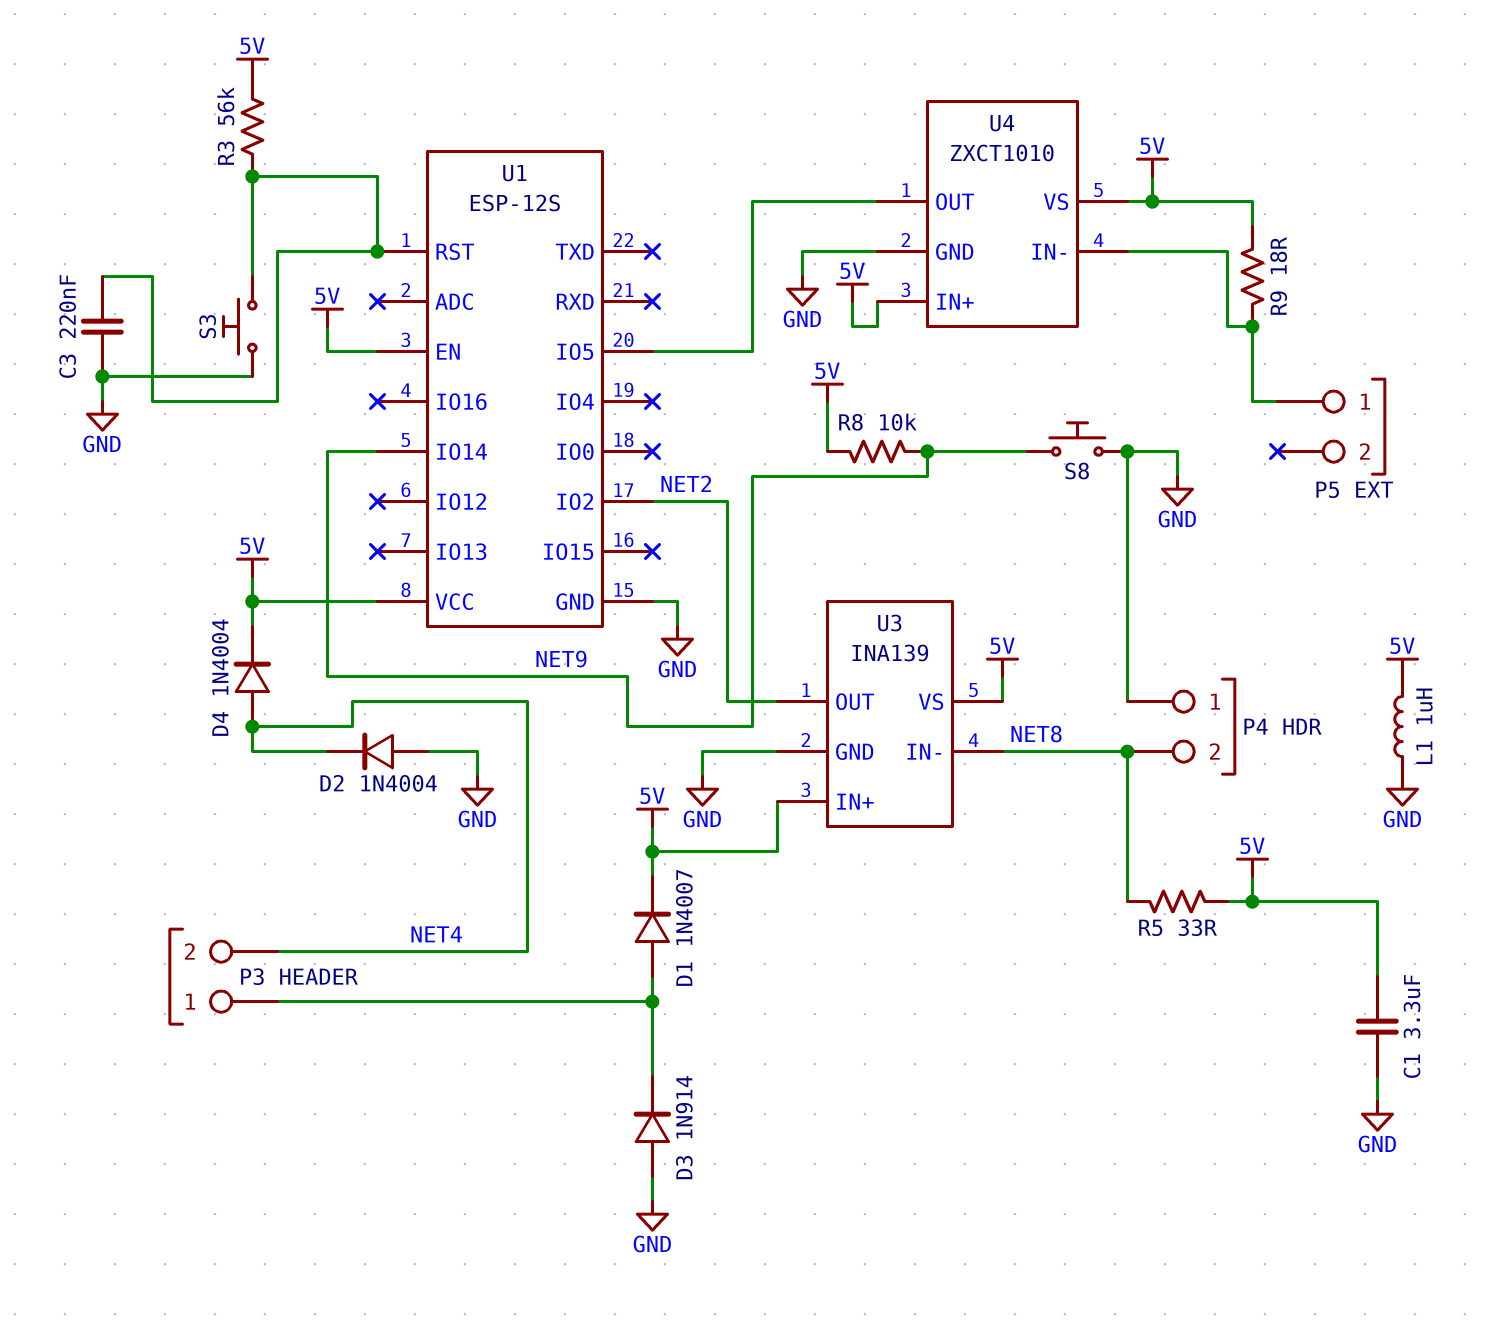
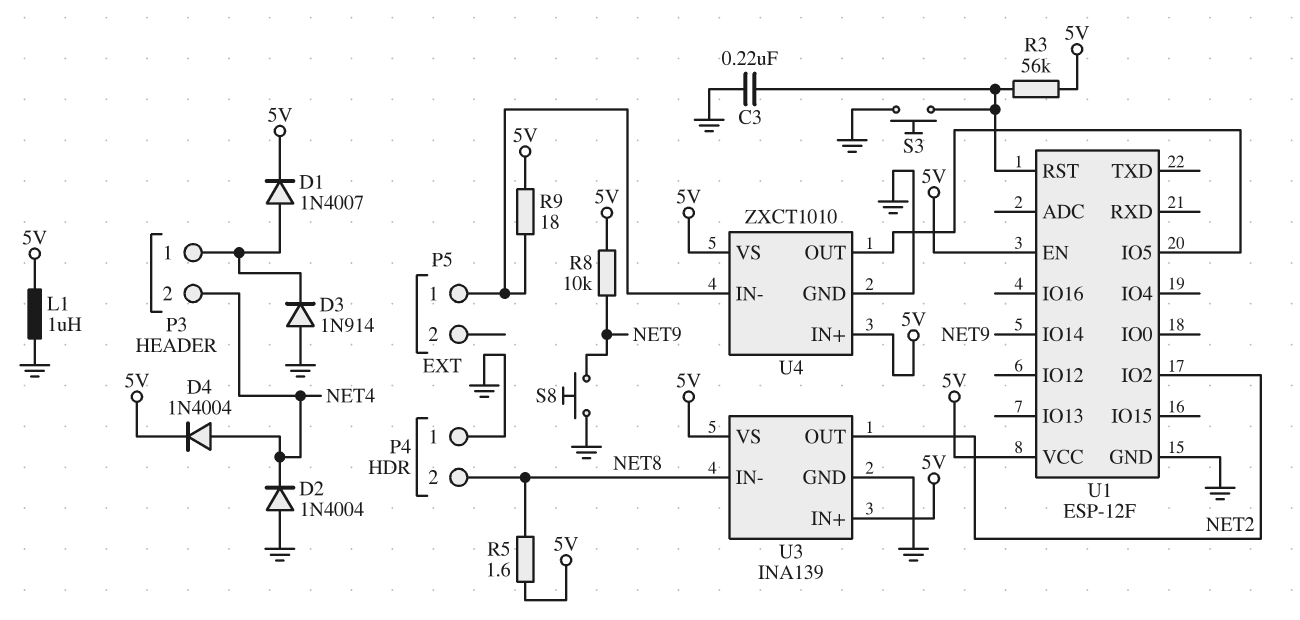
C1: 3.3uF (5V, GND) -> none
R5: 33 (5V, NET8) -> 1.6 (5V, NET8)
U1: ESP-12S -> ESP-12F

